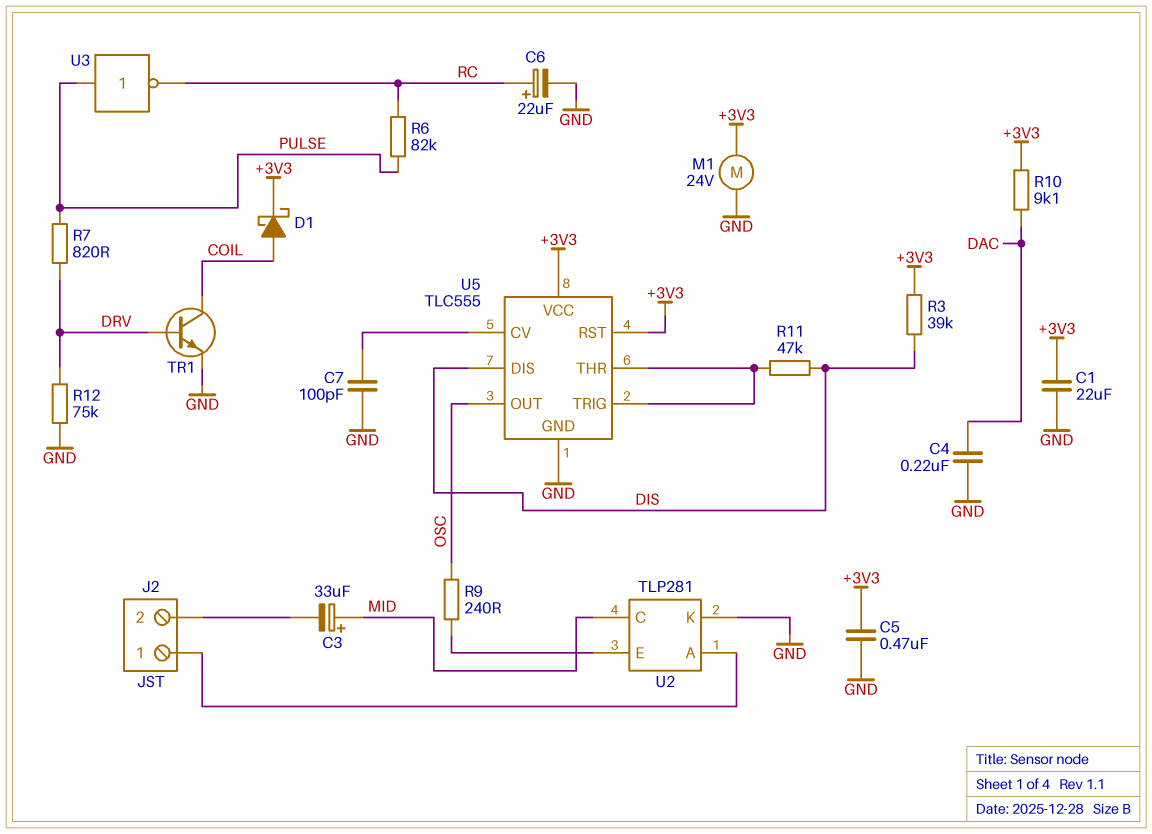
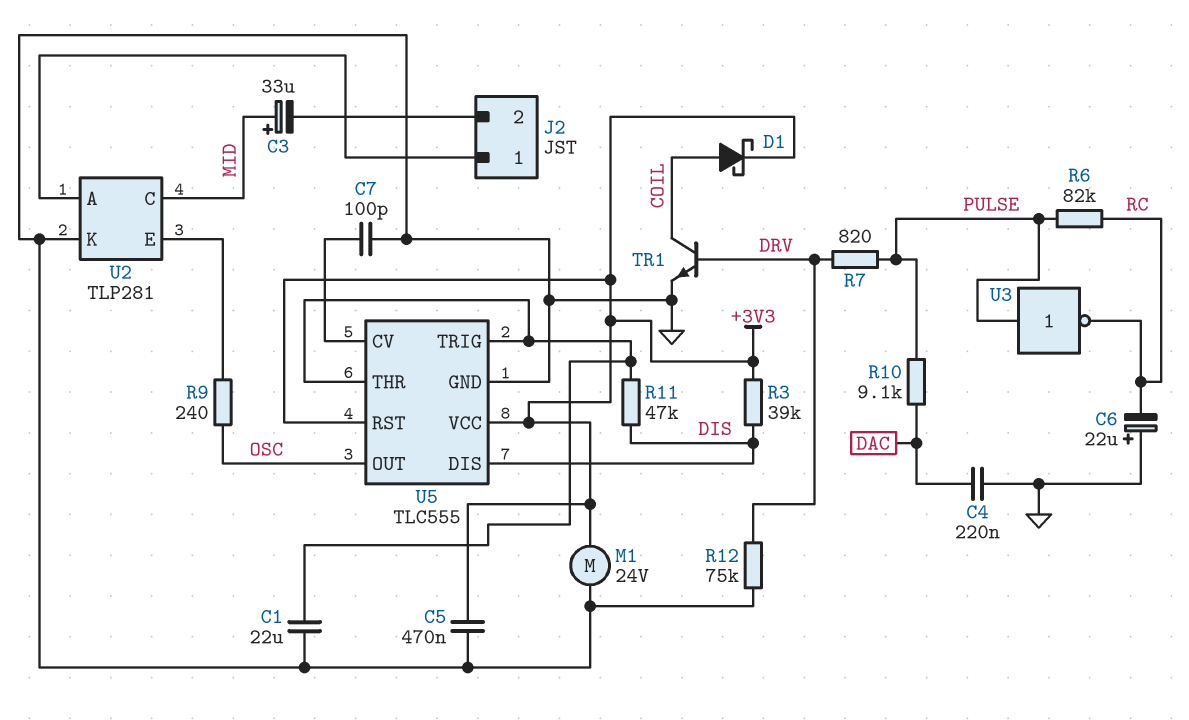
C1: 22uF (+3V3, GND) -> 22uF (GND, U5/THR)
C6: 22uF (plus RC, minus GND) -> 22uF (plus GND, minus RC)
R10: 9.1k (+3V3, DAC) -> 9.1k (DAC, PULSE)

